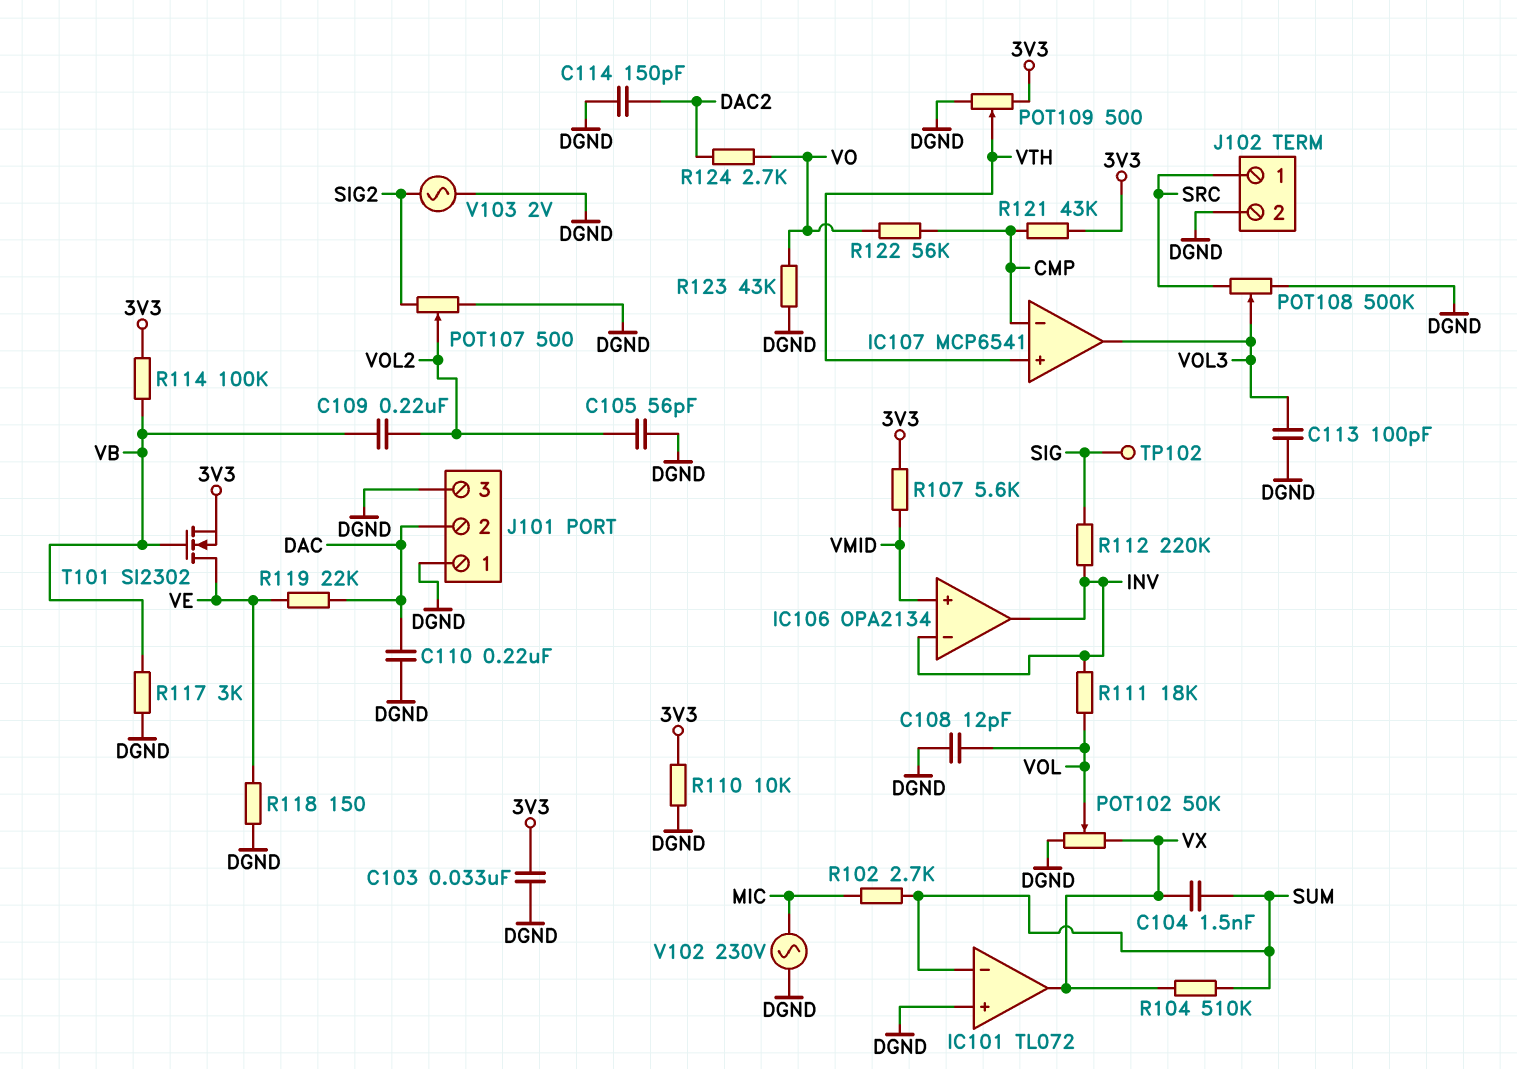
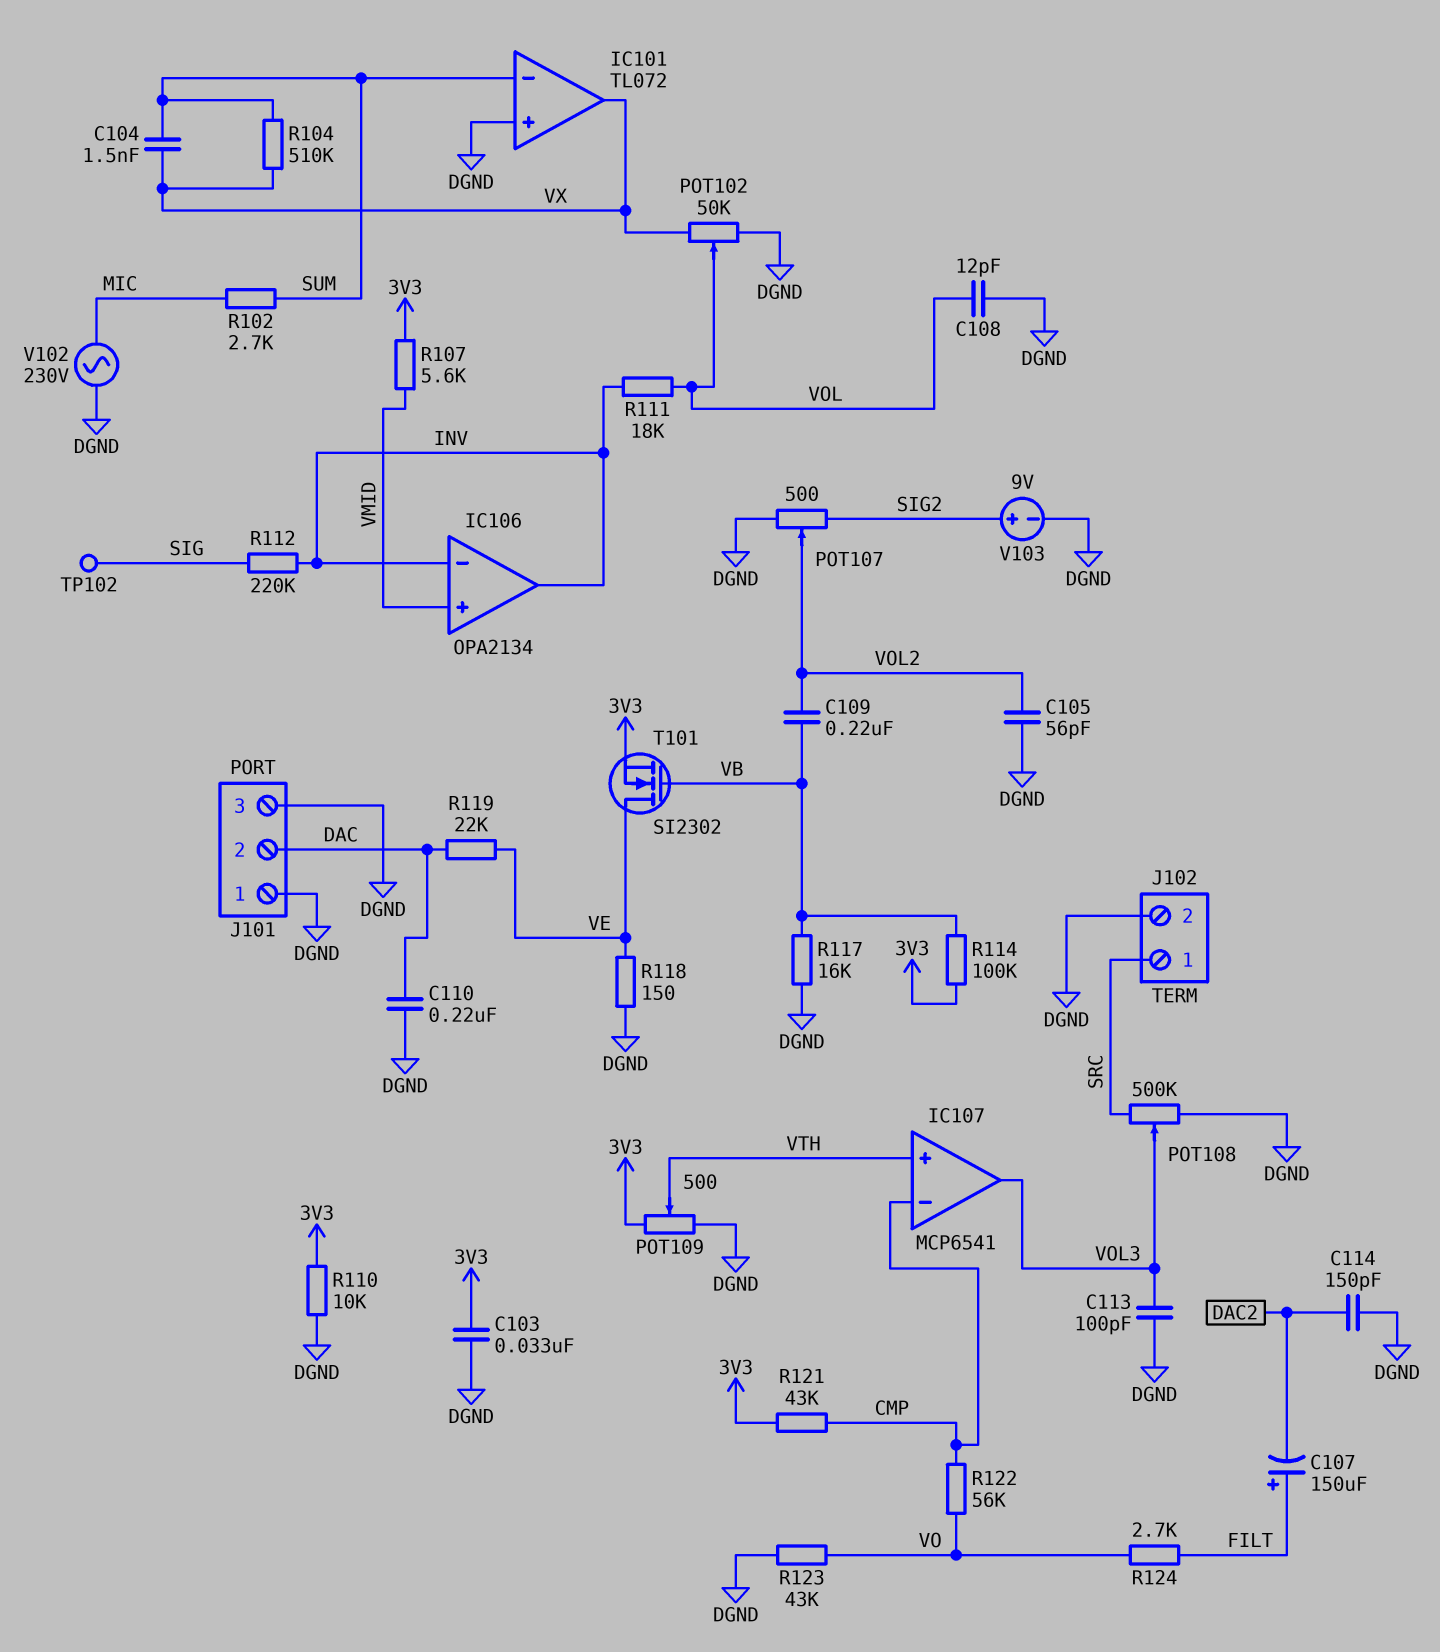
C107: none -> 150uF (plus FILT, minus DAC2)
R117: 3k (DGND, VB) -> 16k (DGND, VB)
R124: 2.7k (DAC2, VO) -> 2.7k (FILT, VO)
V103: AC 2V (DGND, SIG2) -> 9V (plus SIG2, minus DGND)

